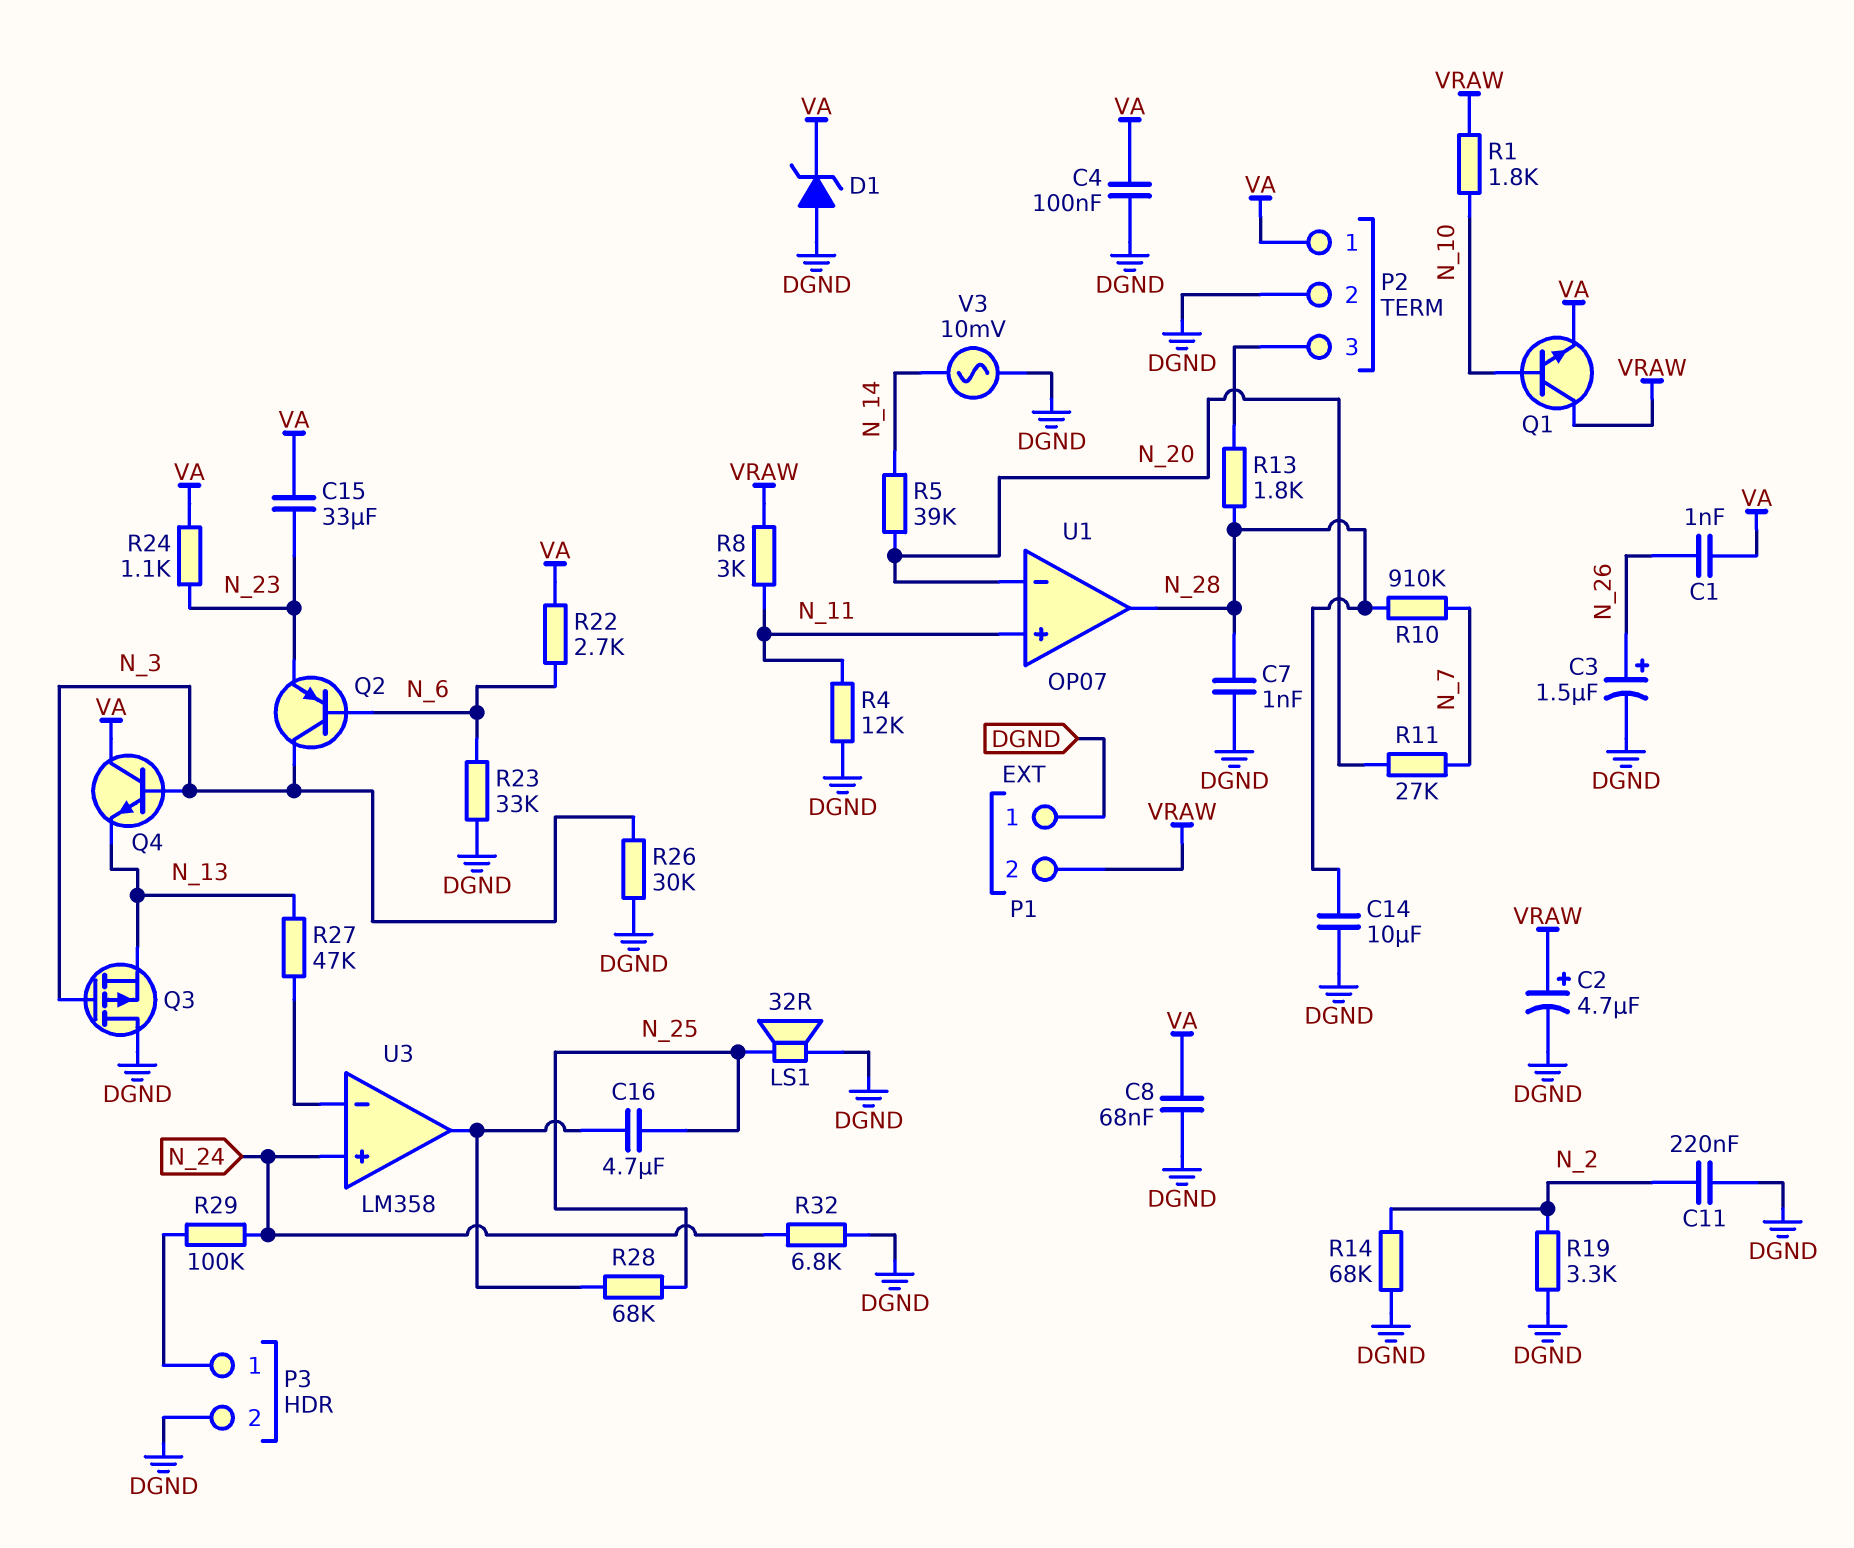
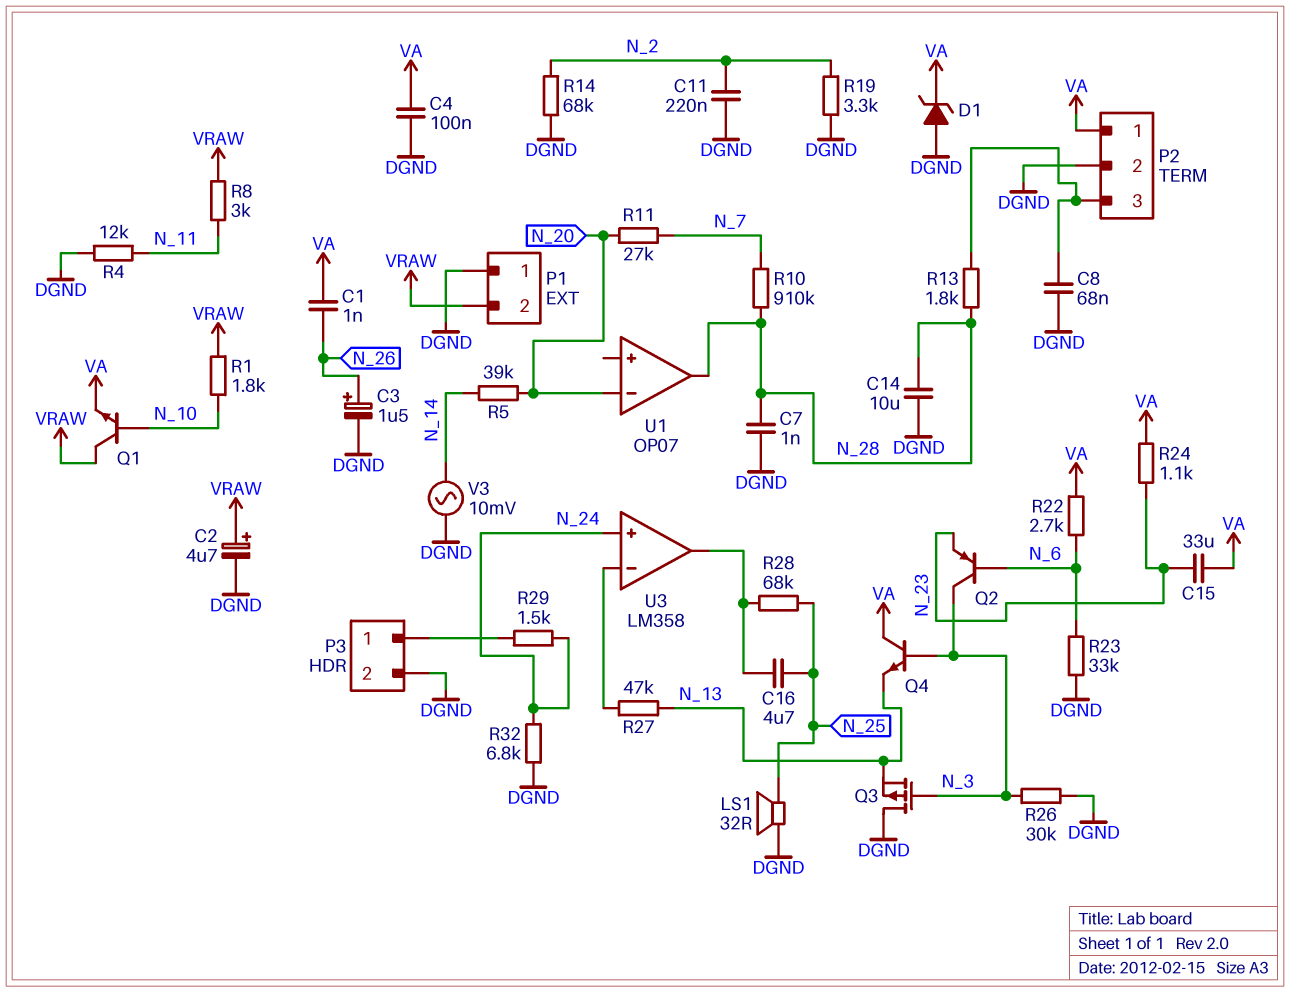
C8: 68nF (DGND, VA) -> 68nF (DGND, P2/3)
R29: 100k (N_24, P3/1) -> 1.5k (N_24, P3/1)
U1 pin in+: N_11 -> none

